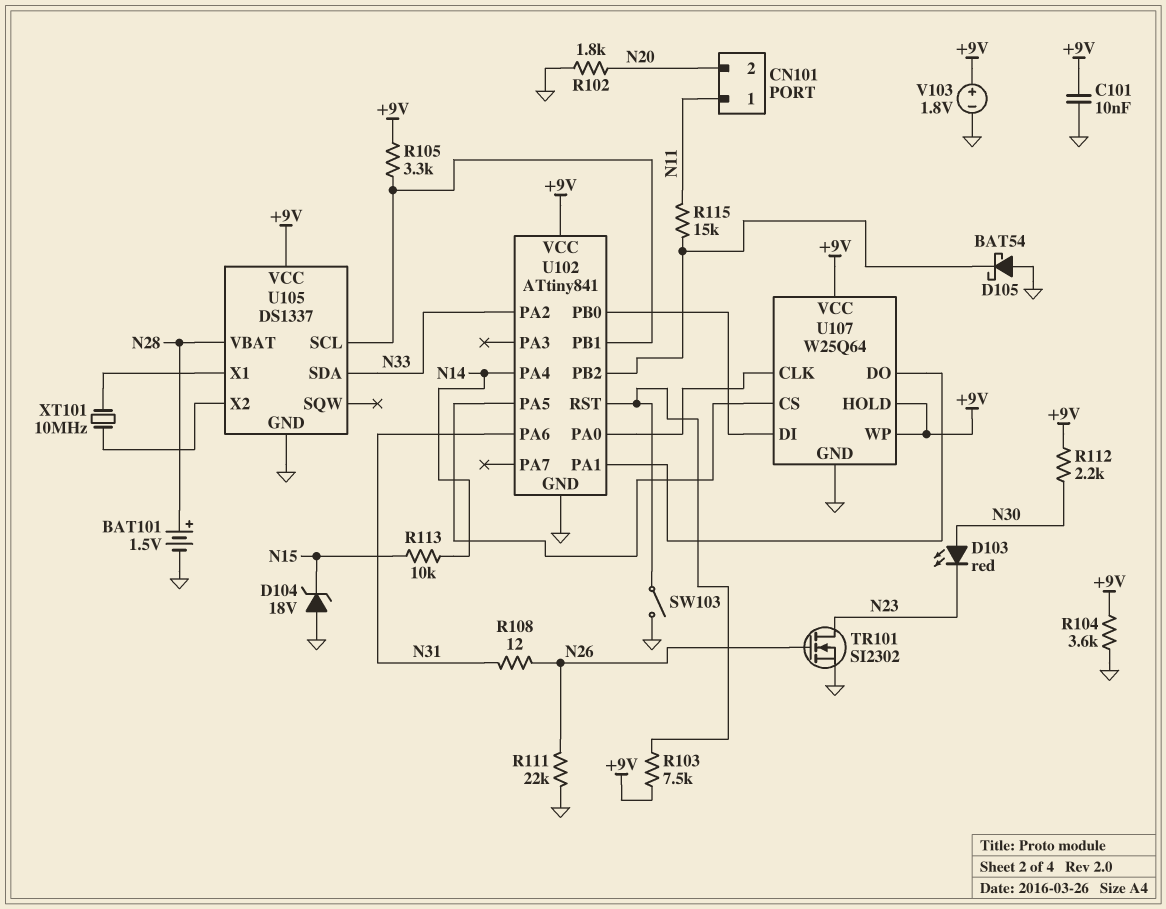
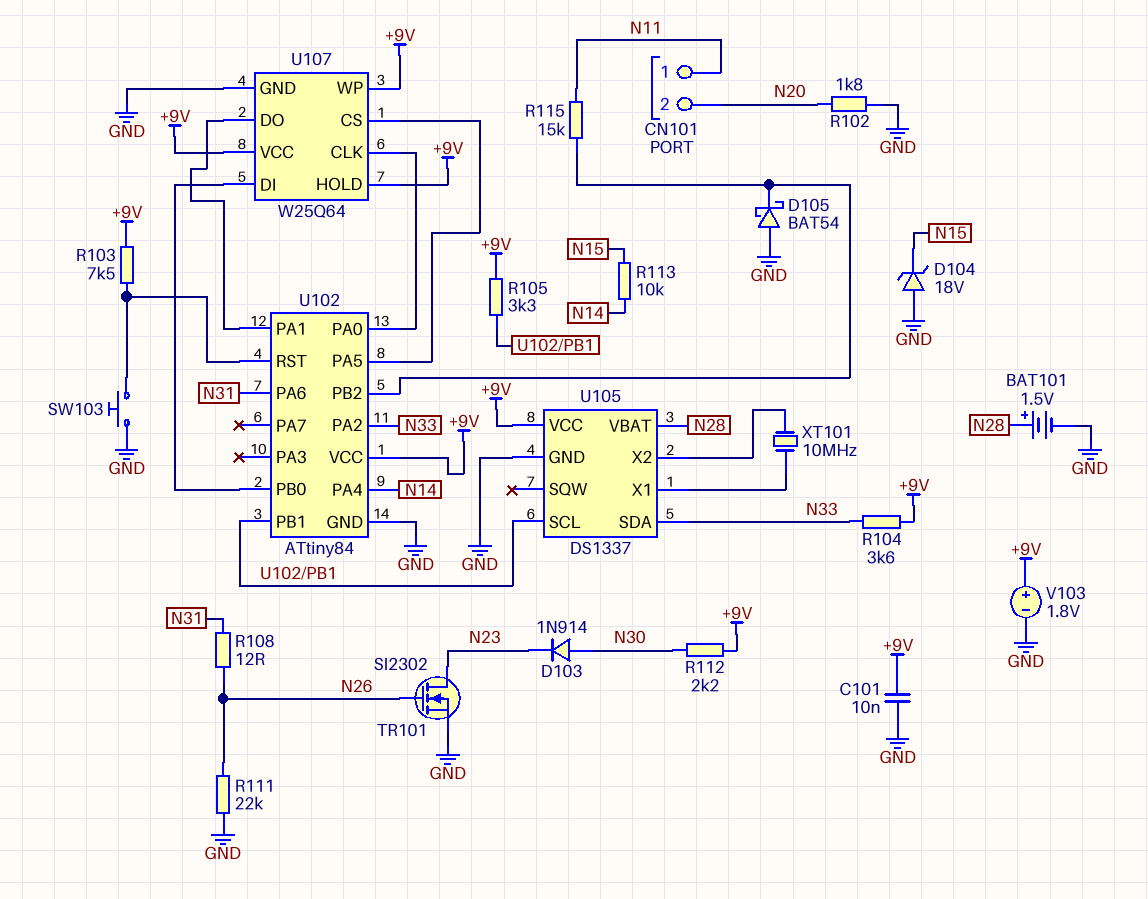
D103: LED red (A N30, K N23) -> diode 1N914 (A N30, K N23)
R104: 3.6k (+9V, GND) -> 3.6k (+9V, N33)
SW103: switch (GND, U102/RST) -> button (GND, U102/RST)
U102: ATtiny841 -> ATtiny84

